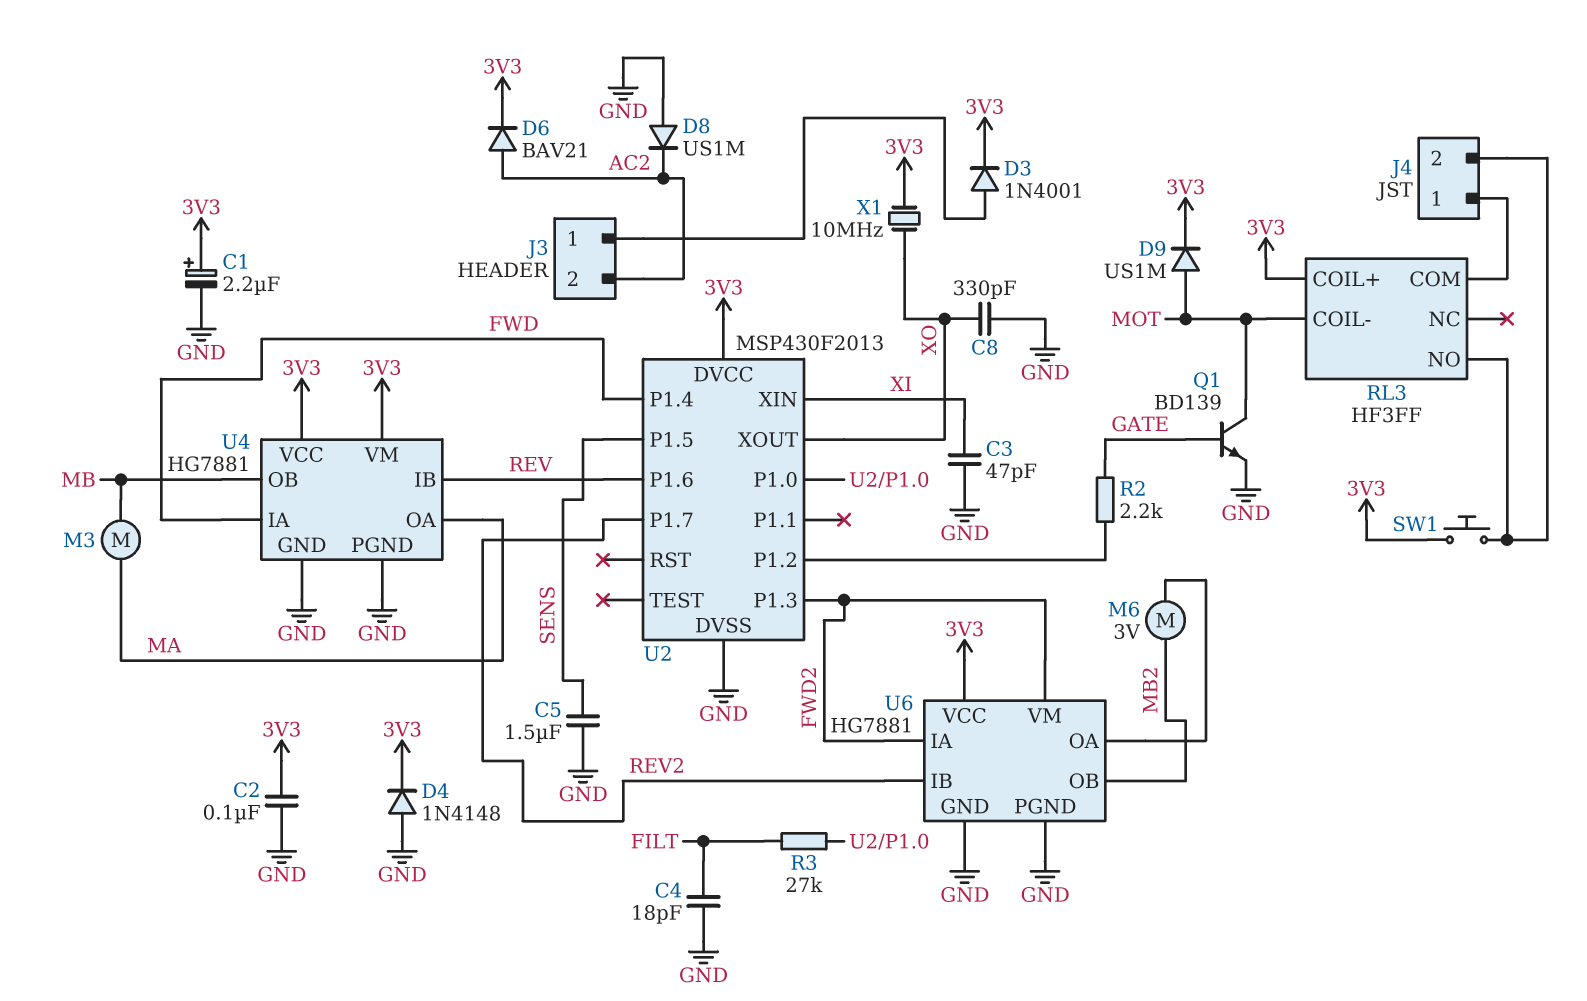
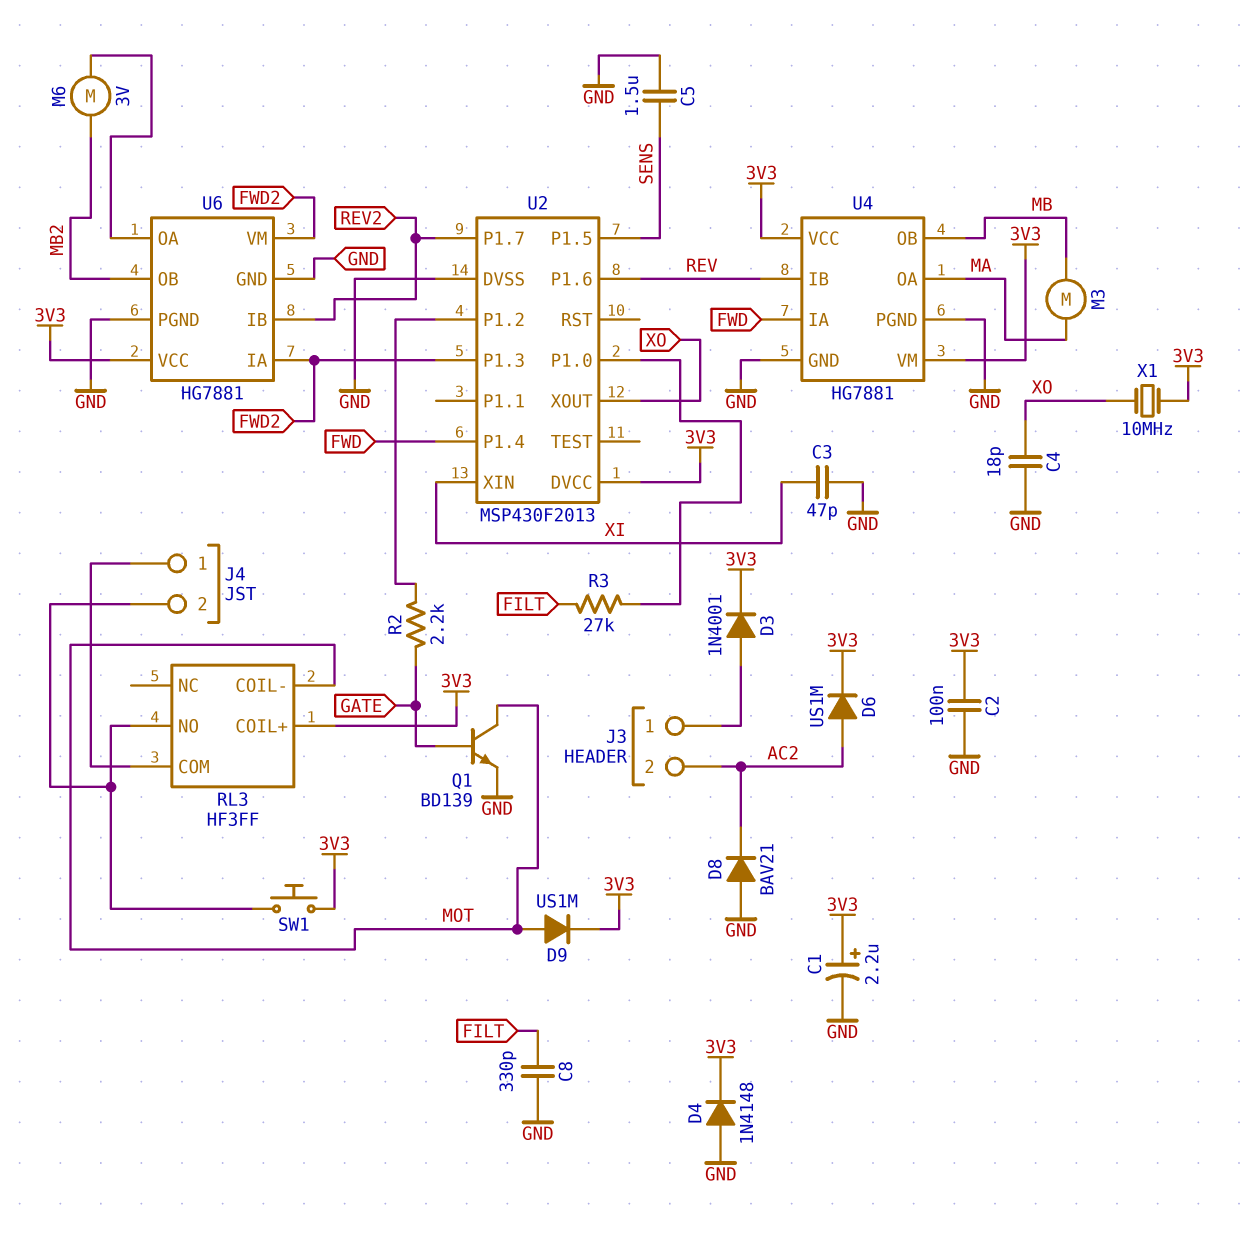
C4: 18pF (FILT, GND) -> 18pF (GND, XO)
C8: 330pF (GND, XO) -> 330pF (FILT, GND)
D6: diode BAV21 (A AC2, K 3V3) -> diode US1M (A AC2, K 3V3)
D8: diode US1M (A GND, K AC2) -> diode BAV21 (A GND, K AC2)

